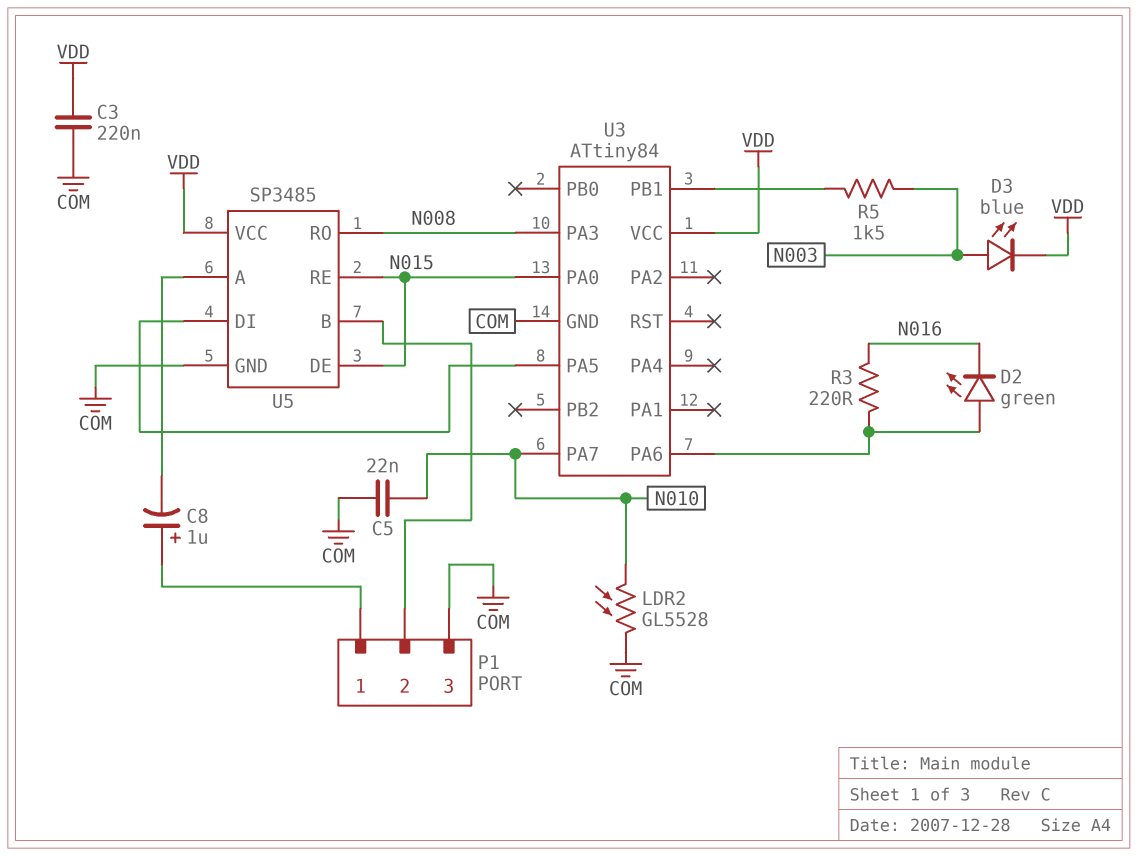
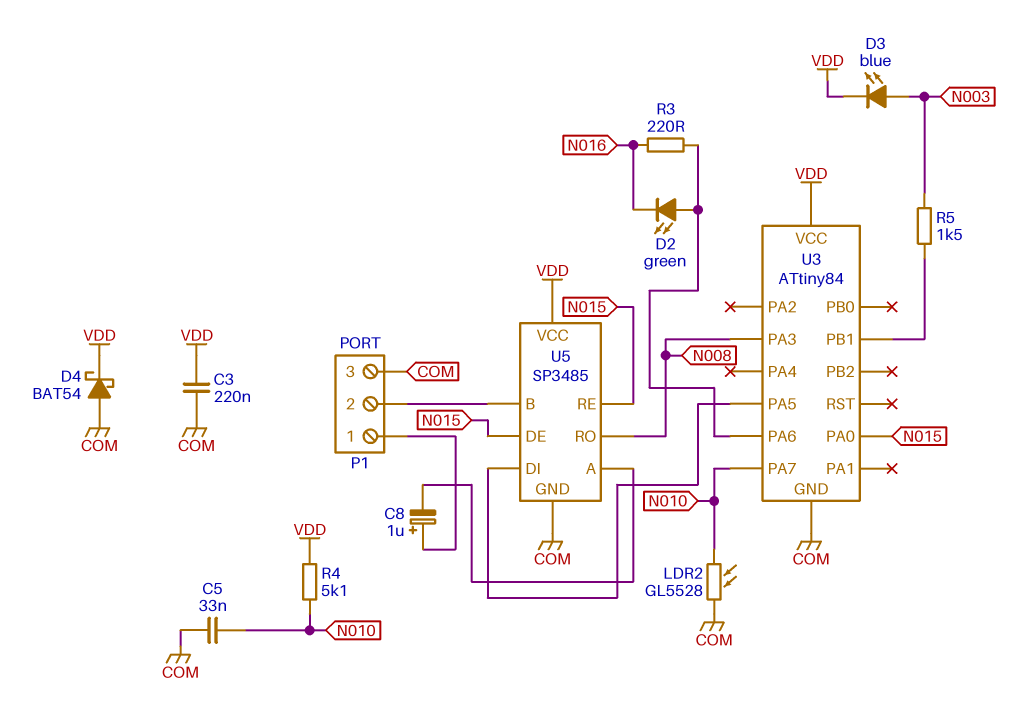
C5: 22nF (COM, N010) -> 33nF (COM, N010)
D4: none -> schottky BAT54 (A COM, K VDD)
R4: none -> 5.1k (N010, VDD)

